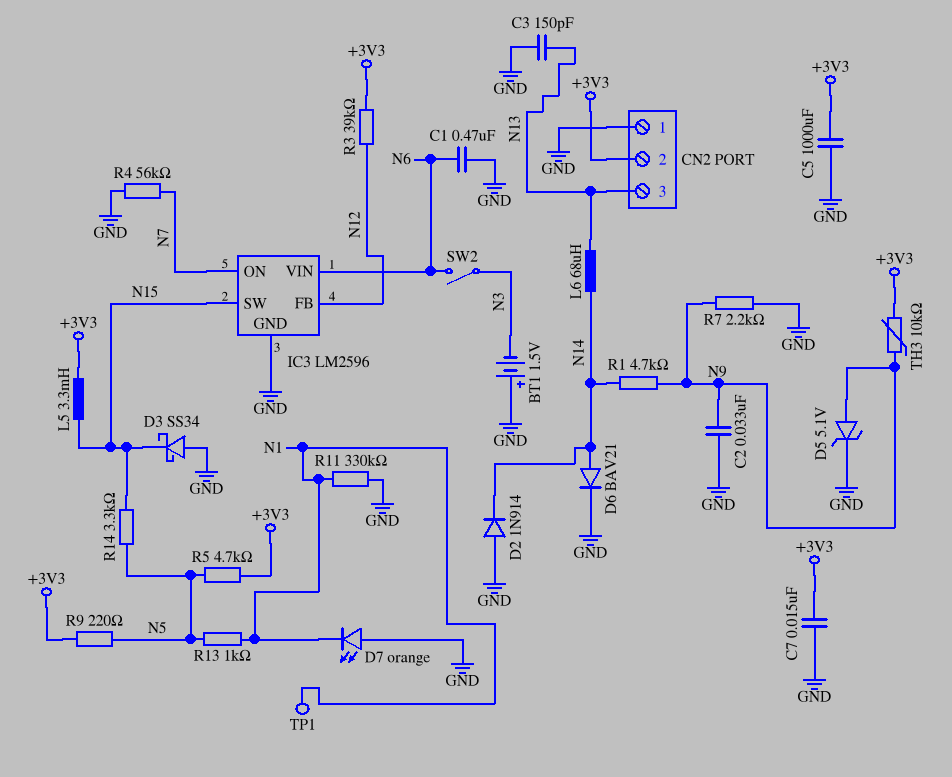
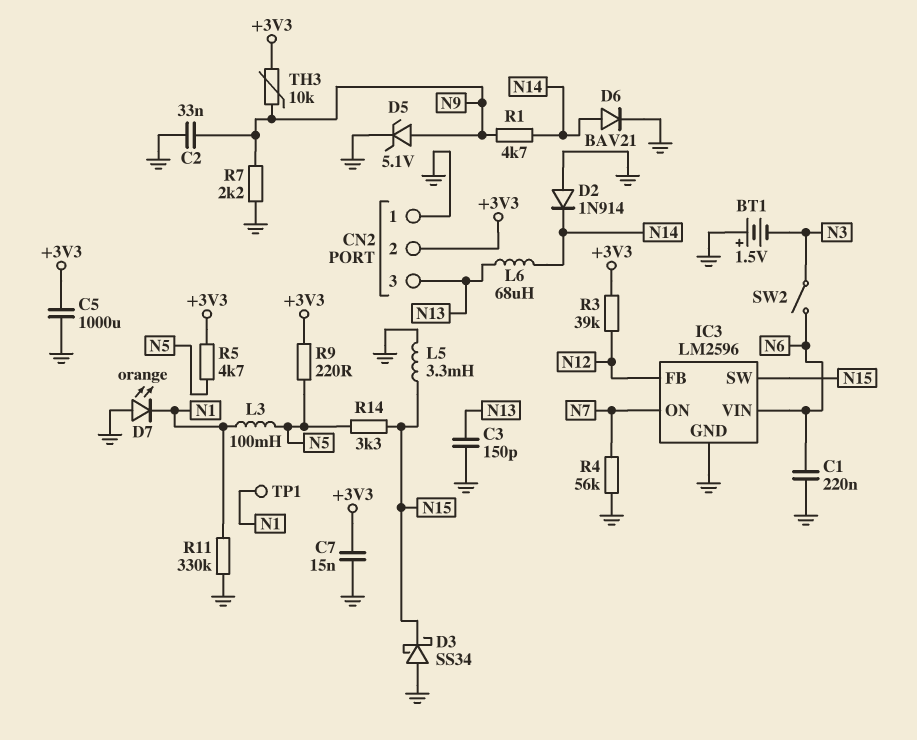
C1: 470nF (GND, N6) -> 220nF (GND, N6)
L3: none -> 100mH (N1, N5)
L5: 3.3mH (+3V3, N15) -> 3.3mH (GND, N15)
R13: 1k (N1, N5) -> none

